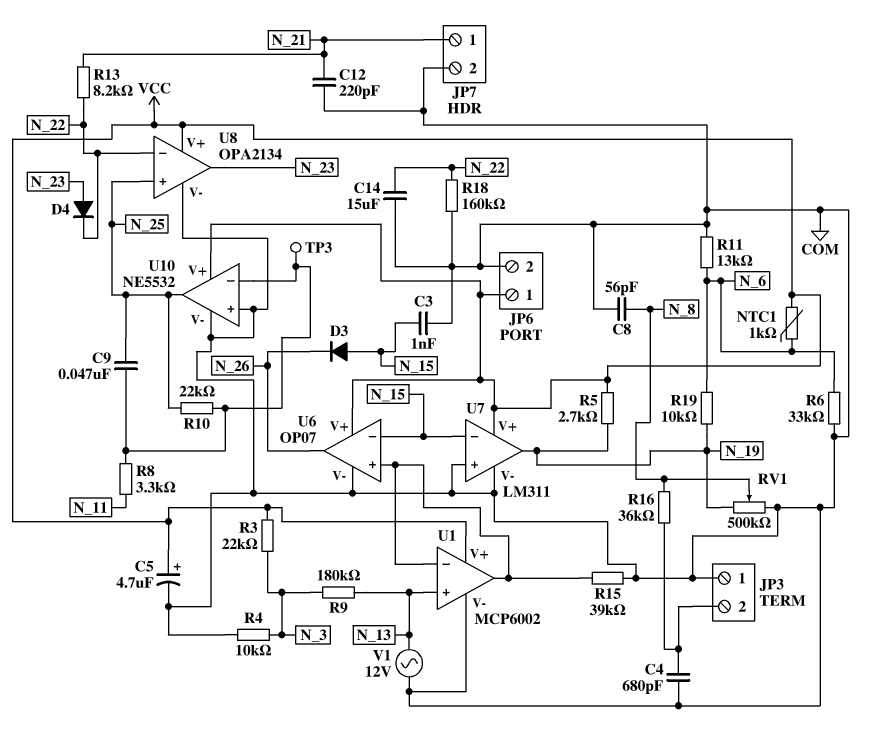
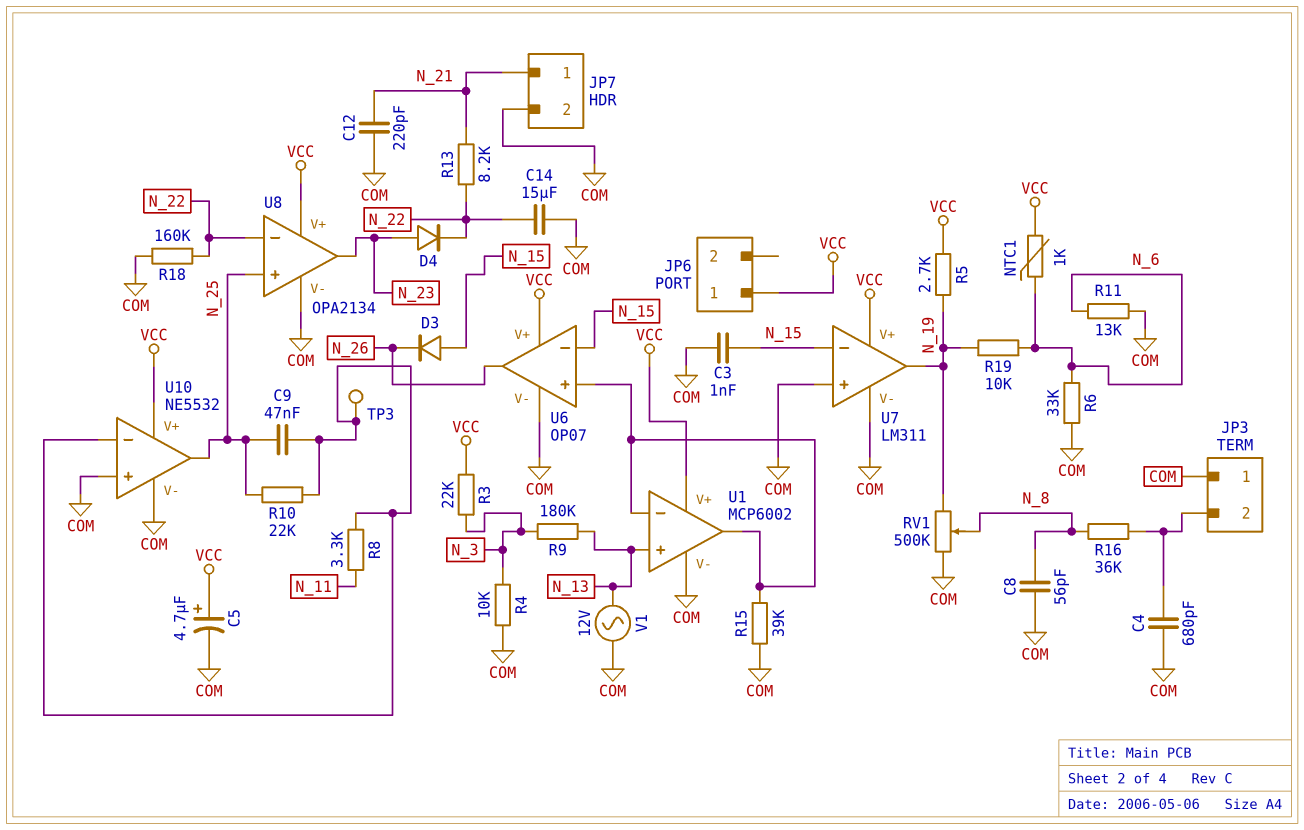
JP6 pin 2: COM -> none

